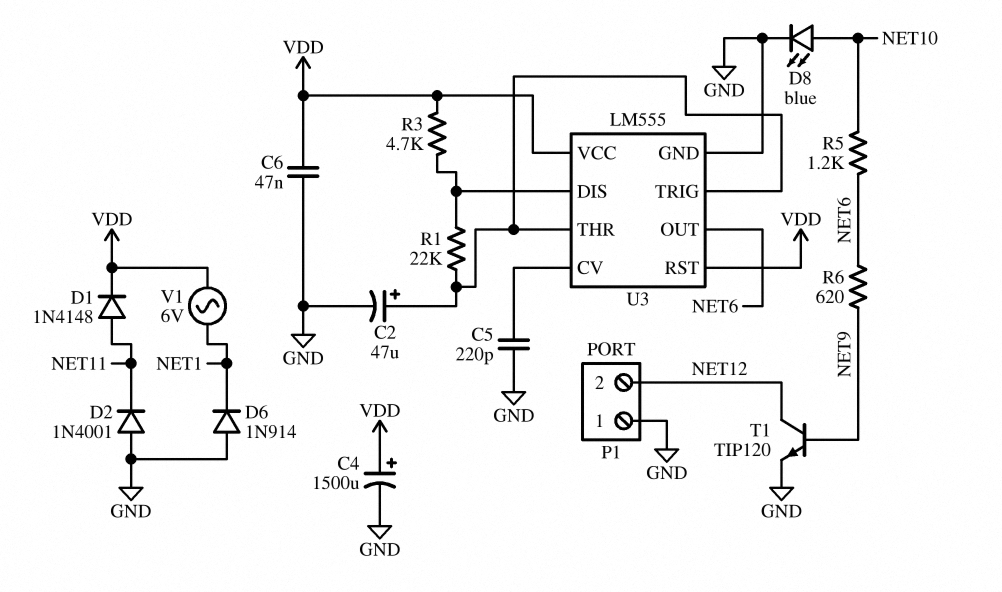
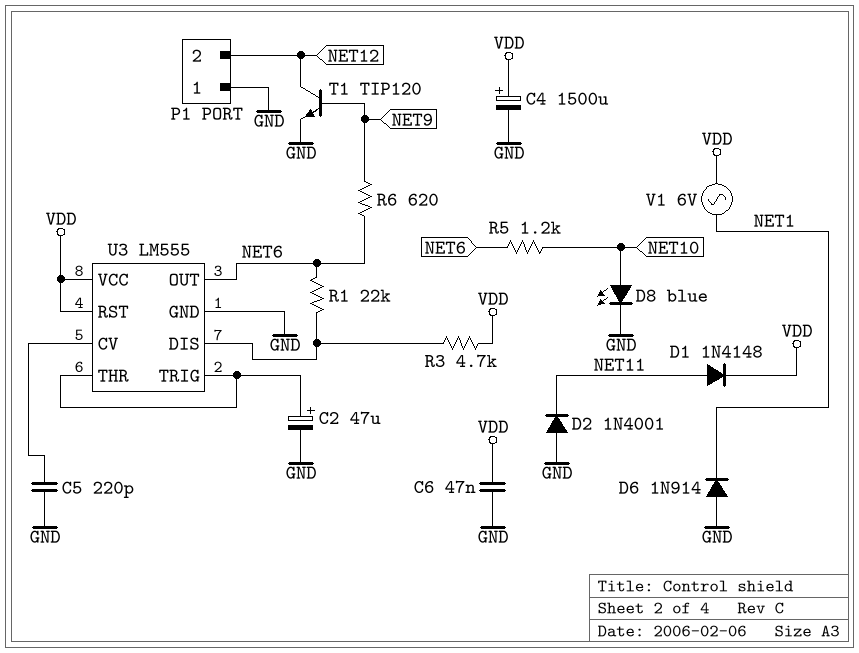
R1: 22k (U3/DIS, U3/THR) -> 22k (NET6, U3/DIS)

